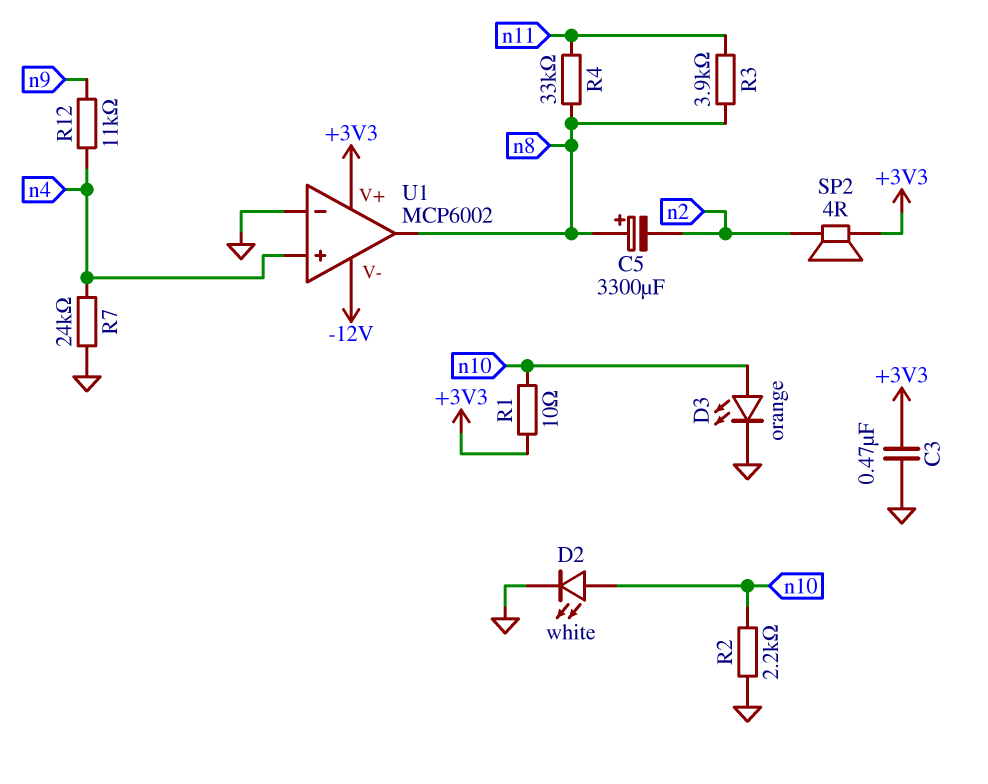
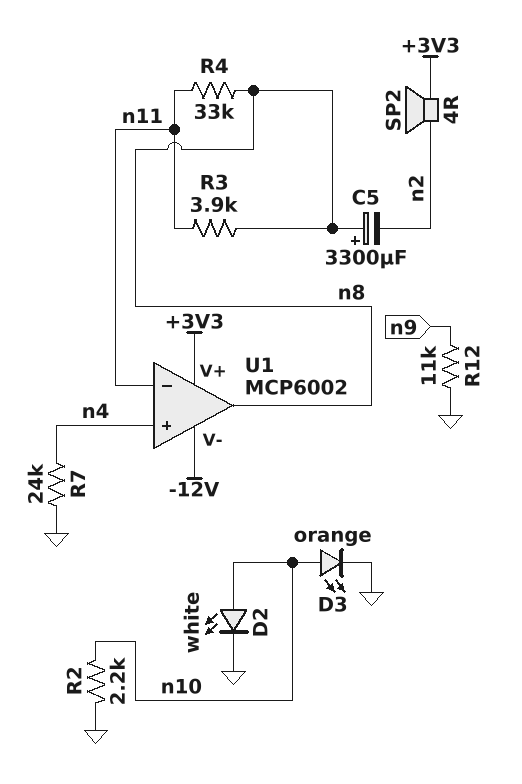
C3: 470nF (+3V3, GND) -> none
R1: 10 (+3V3, n10) -> none
R12: 11k (n4, n9) -> 11k (GND, n9)
U1 pin in-: GND -> n11

